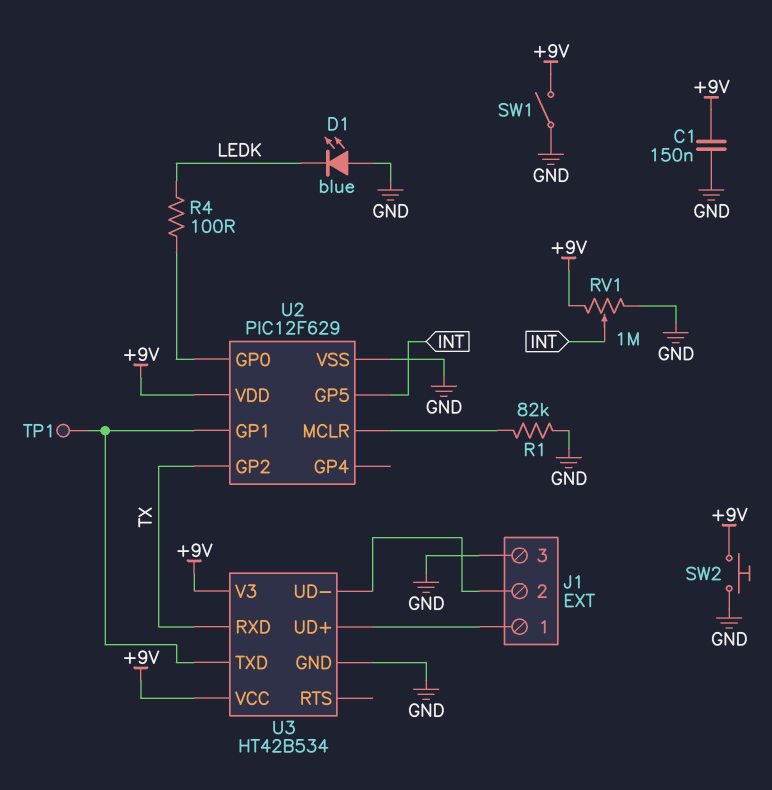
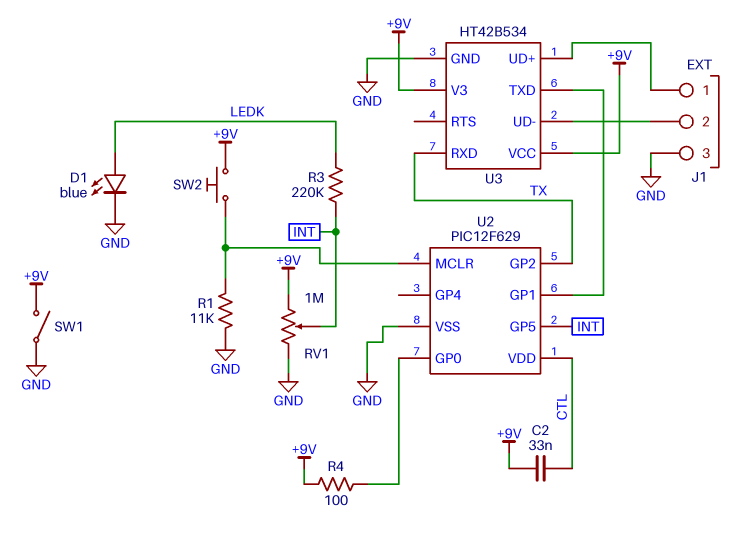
C1: 150nF (+9V, GND) -> none
C2: none -> 33nF (+9V, CTL)
D1: LED blue (A GND, K LEDK) -> LED blue (A LEDK, K GND)
R1: 82k (GND, U2/MCLR) -> 11k (GND, U2/MCLR)
R3: none -> 220k (INT, LEDK)
R4: 100 (LEDK, U2/GP0) -> 100 (+9V, U2/GP0)
SW2: button (+9V, GND) -> button (+9V, U2/MCLR)
TP1: test point (U2/GP1) -> none
U2 pin VDD: +9V -> CTL

